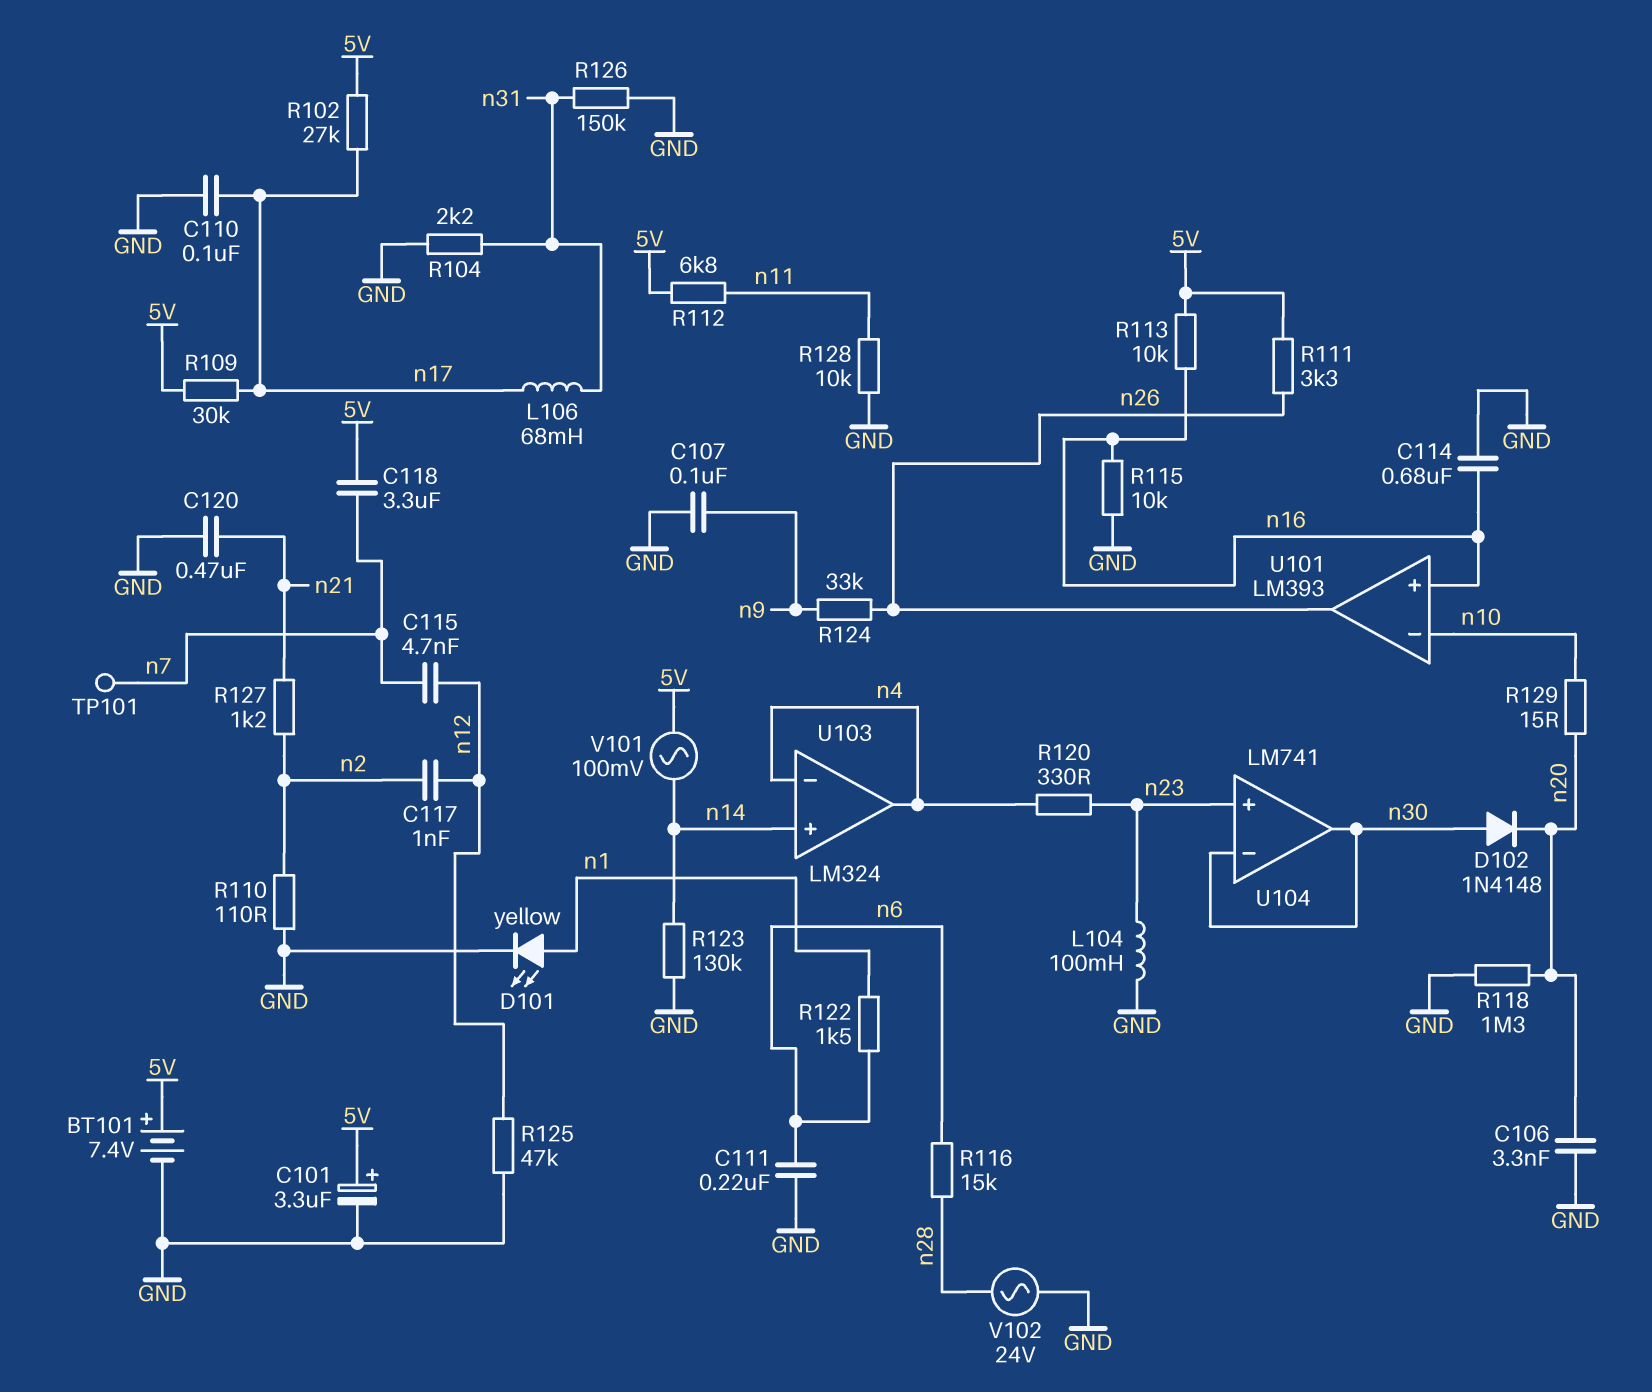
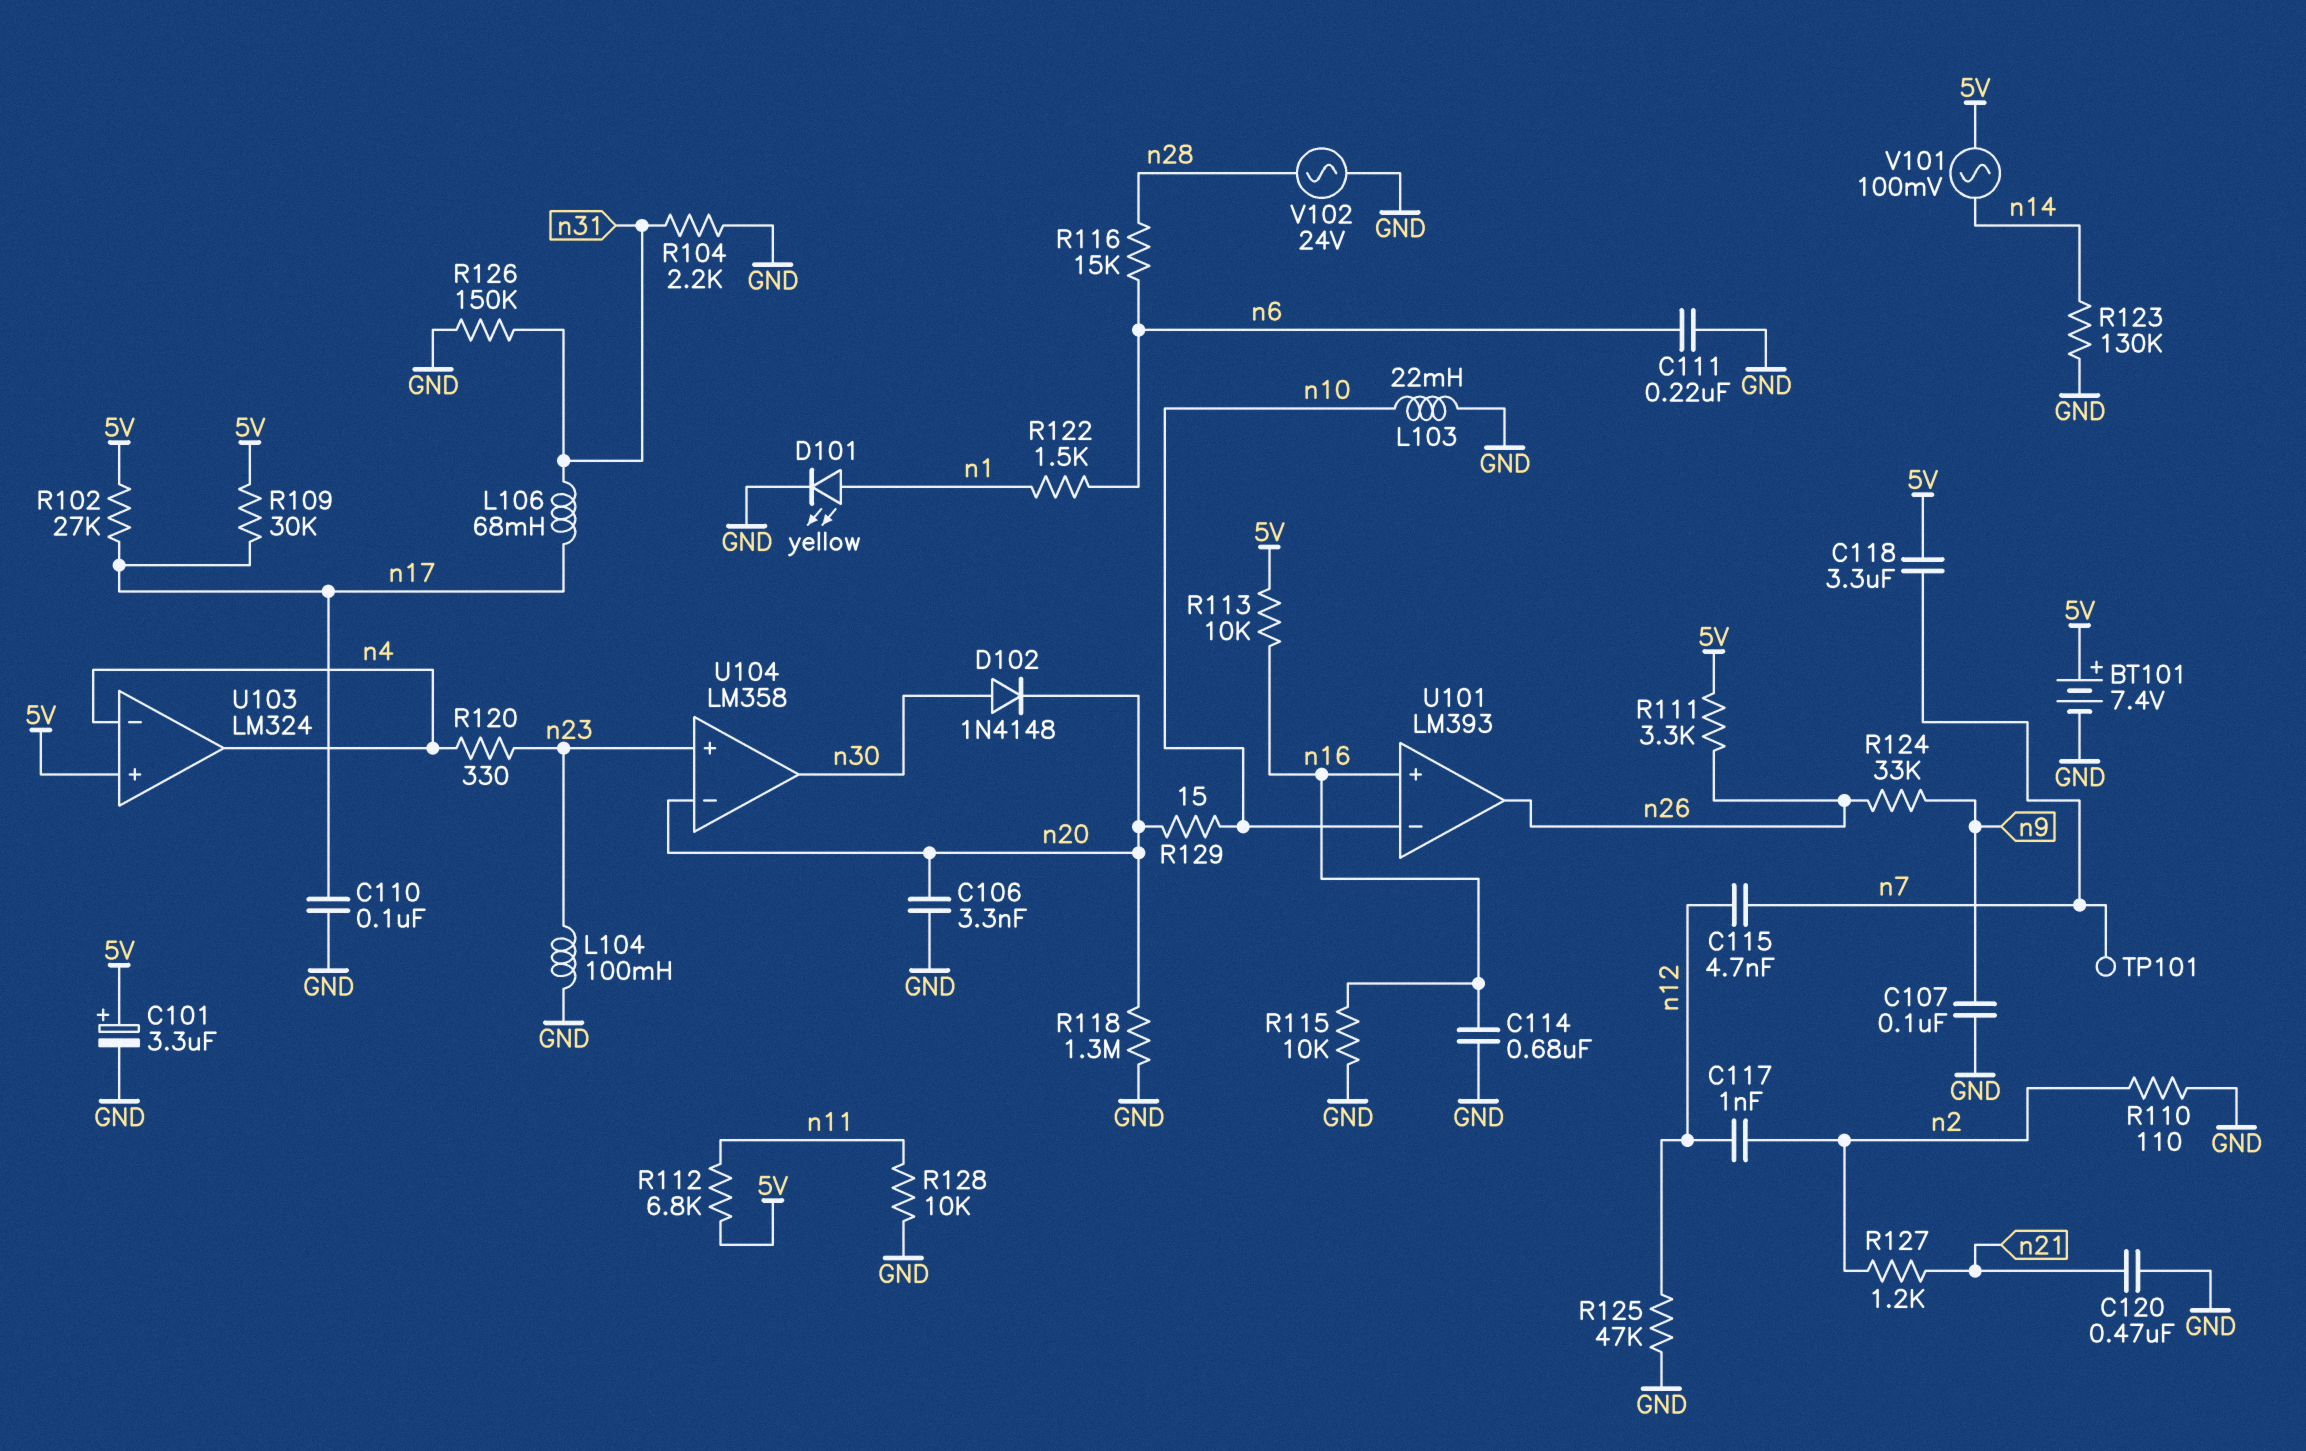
L103: none -> 22mH (GND, n10)
U103 pin in+: n14 -> 5V
U104: LM741 -> LM358
U104 pin in-: n30 -> n20

